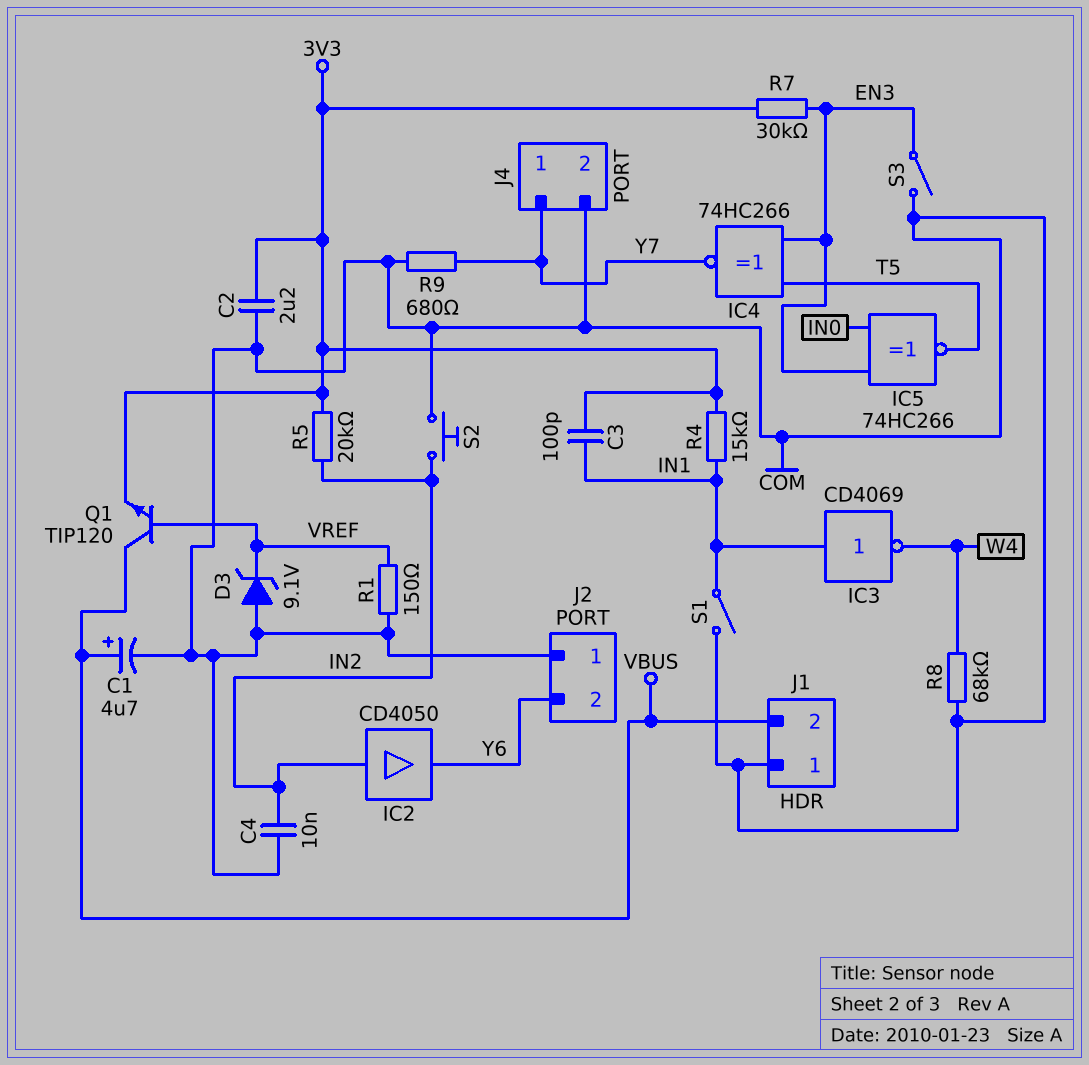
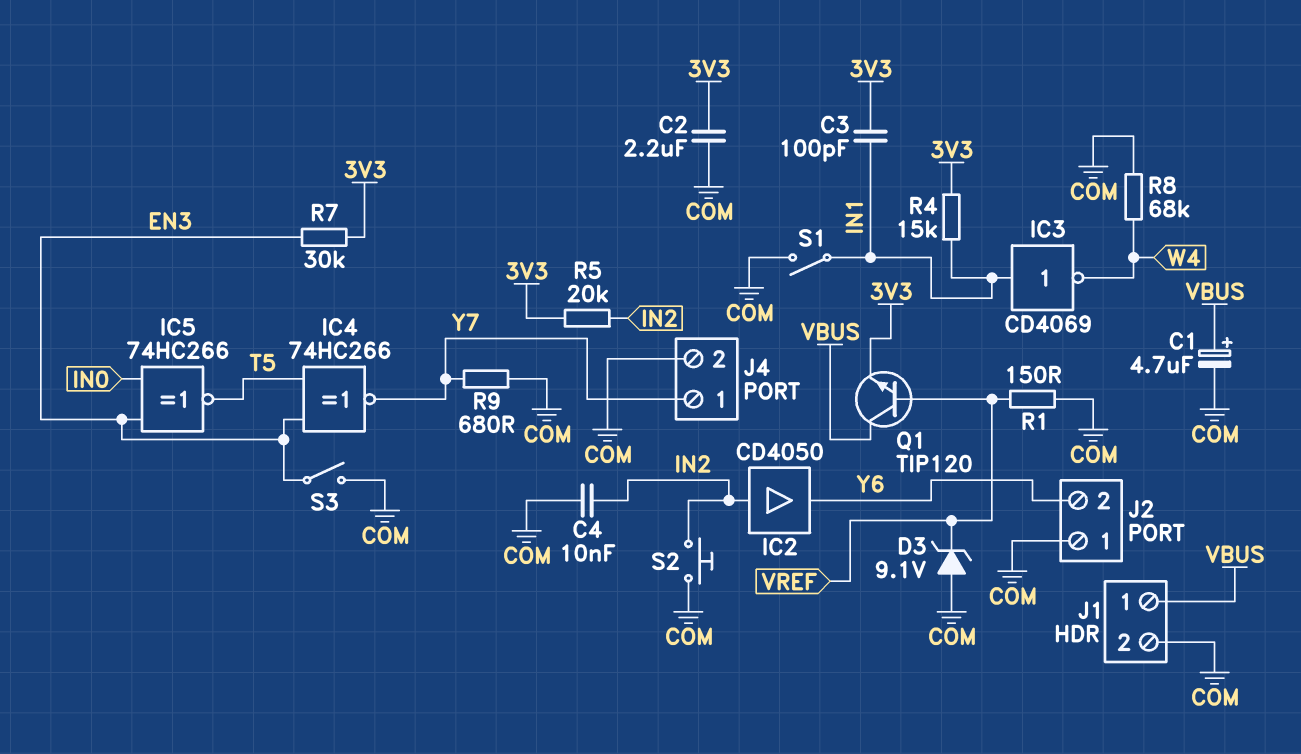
J1 pin 1: COM -> VBUS
J1 pin 2: VBUS -> COM

